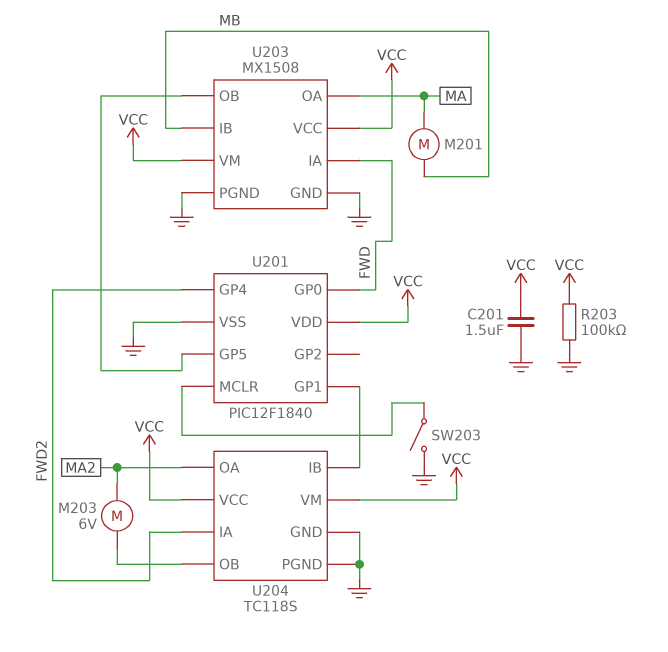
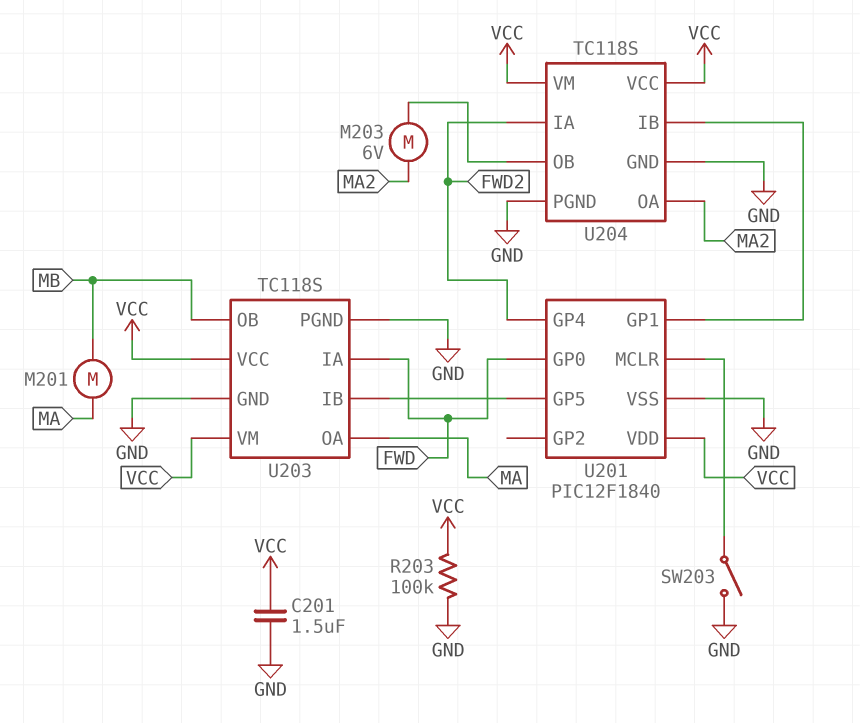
U203: MX1508 -> TC118S
U203 pin IB: MB -> U201/GP5
U203 pin OB: U201/GP5 -> MB

